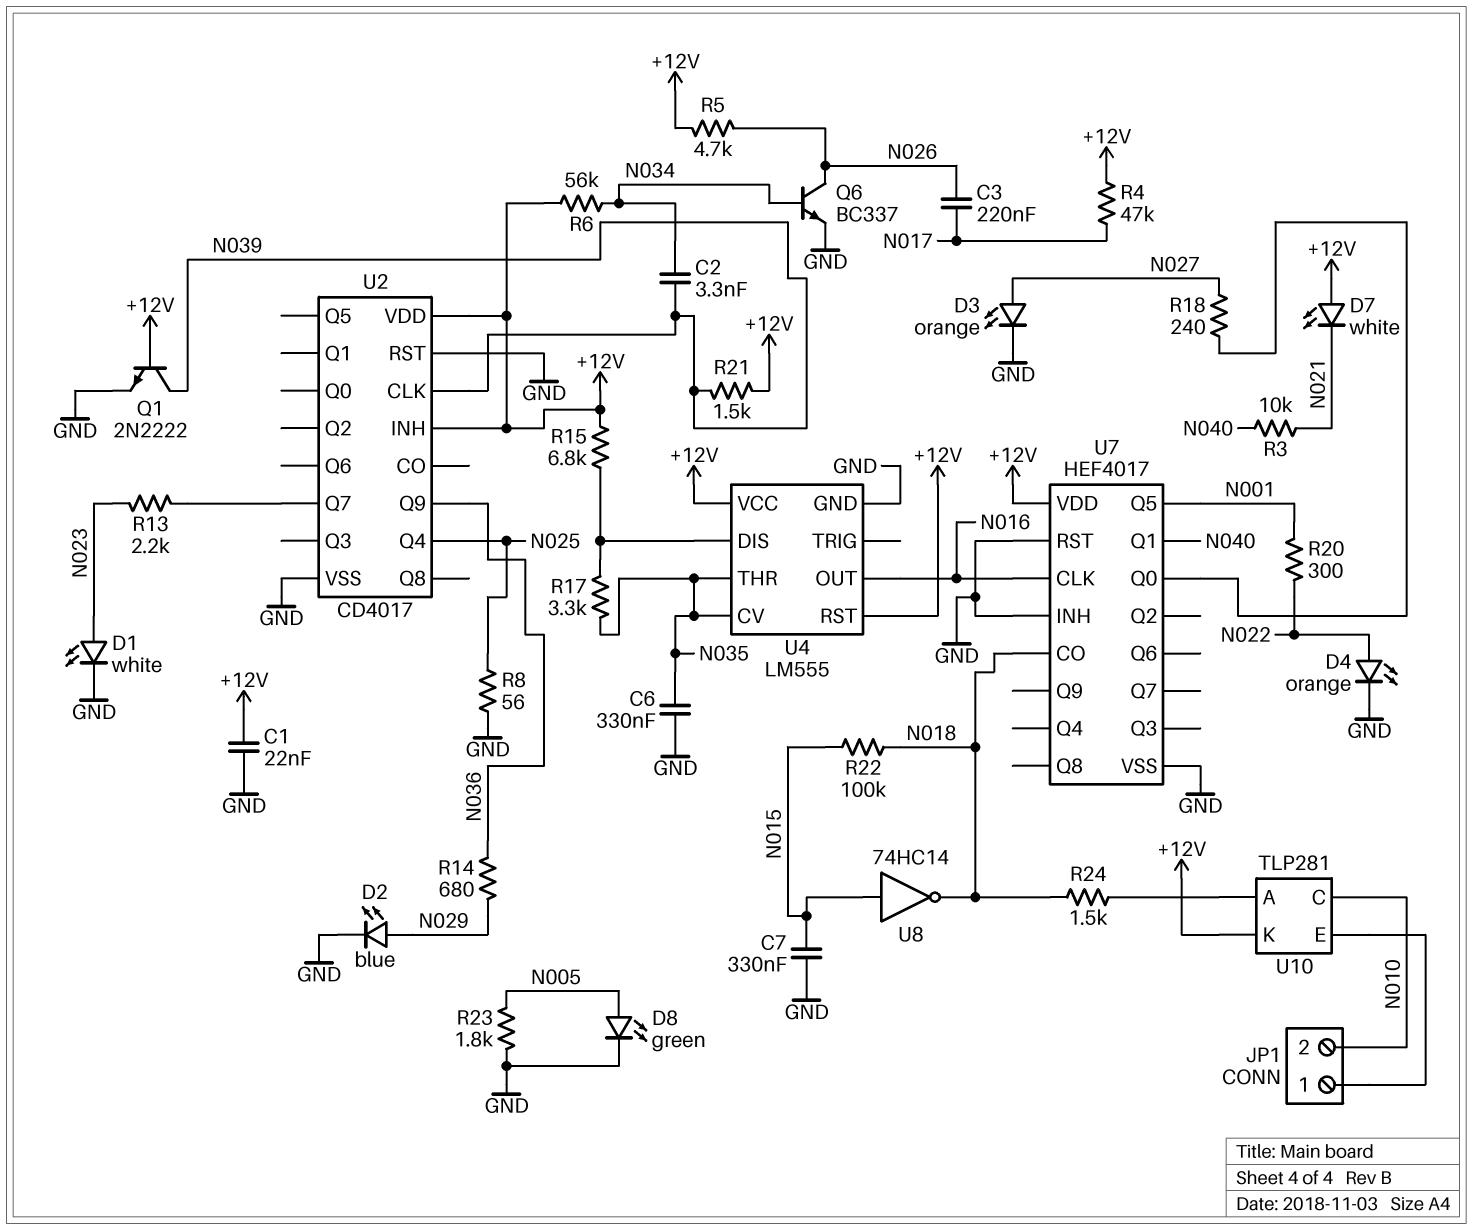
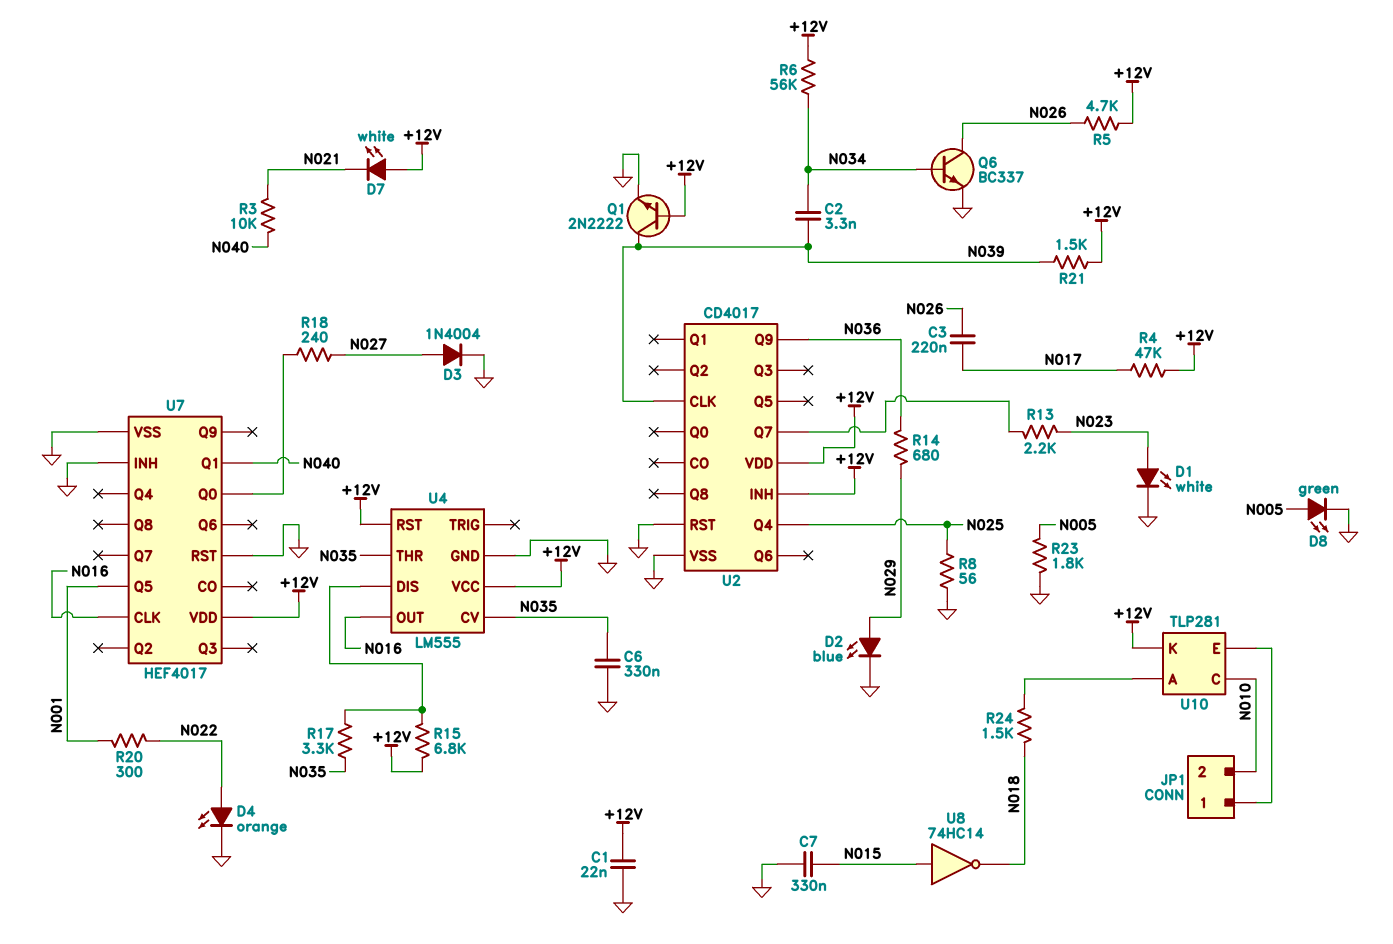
D3: LED orange (A N027, K GND) -> diode 1N4004 (A N027, K GND)
R22: 100k (N015, N018) -> none
U7 pin CO: N018 -> none

